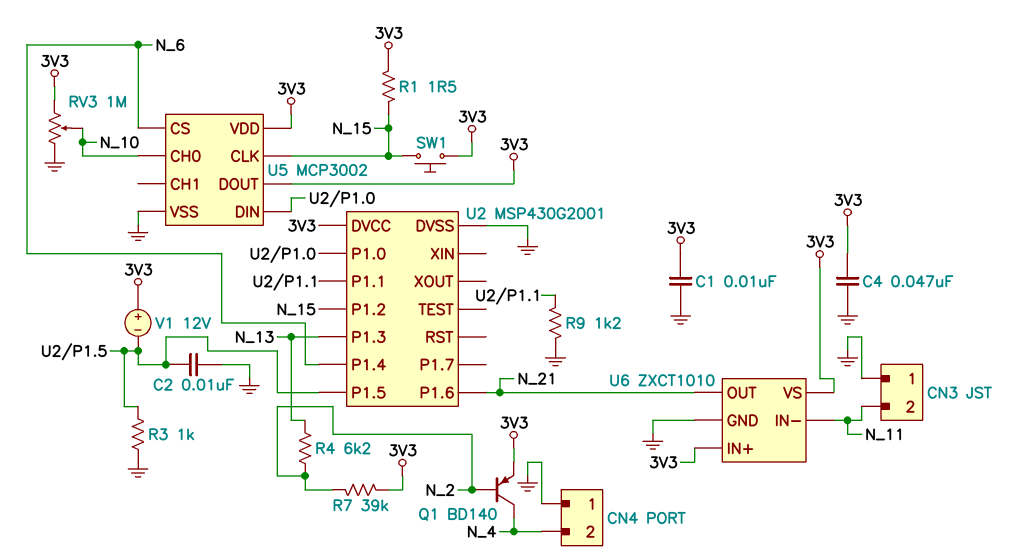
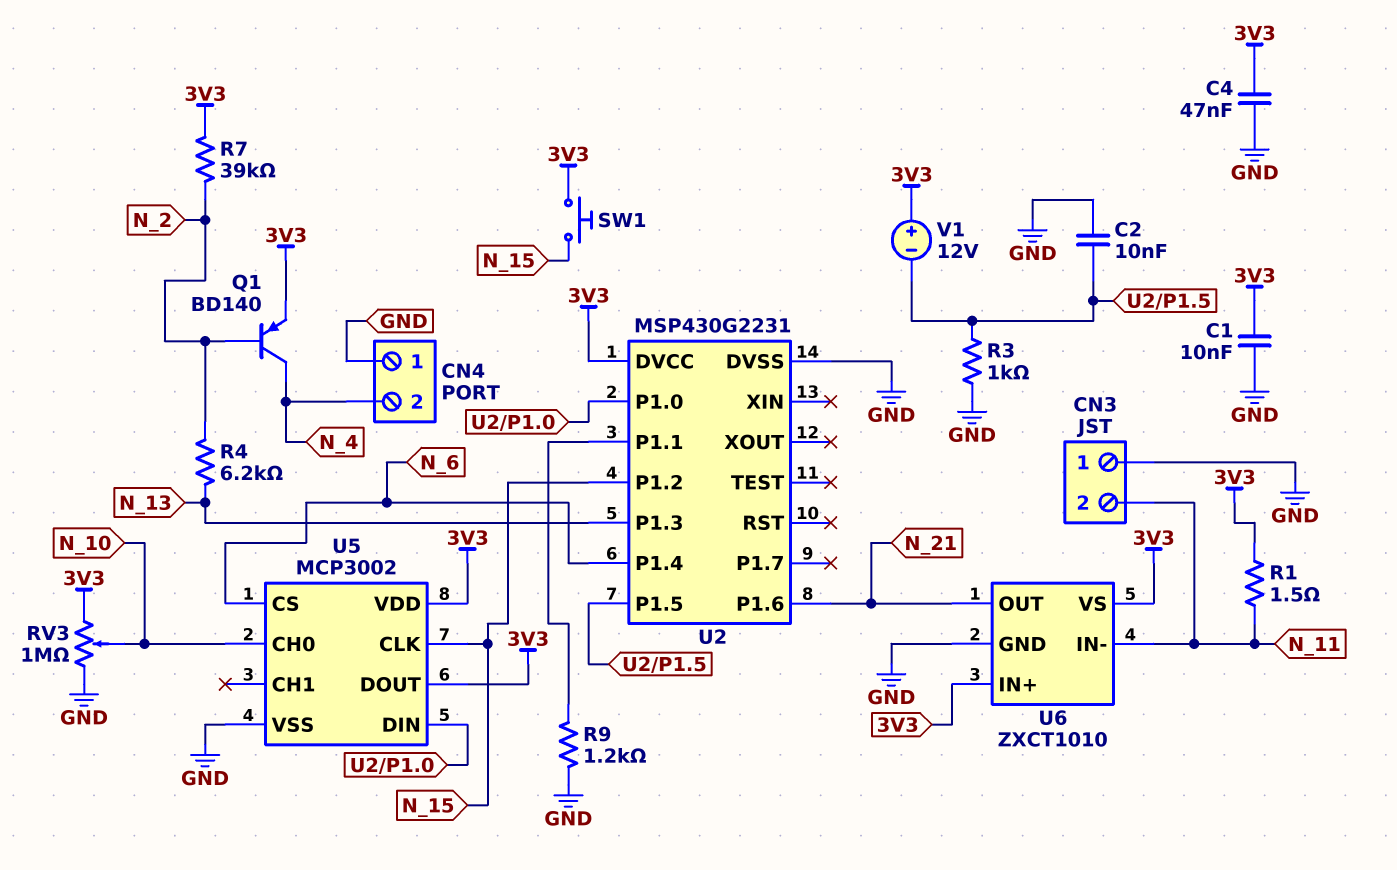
R1: 1.5 (3V3, N_15) -> 1.5 (3V3, N_11)
U2: MSP430G2001 -> MSP430G2231

